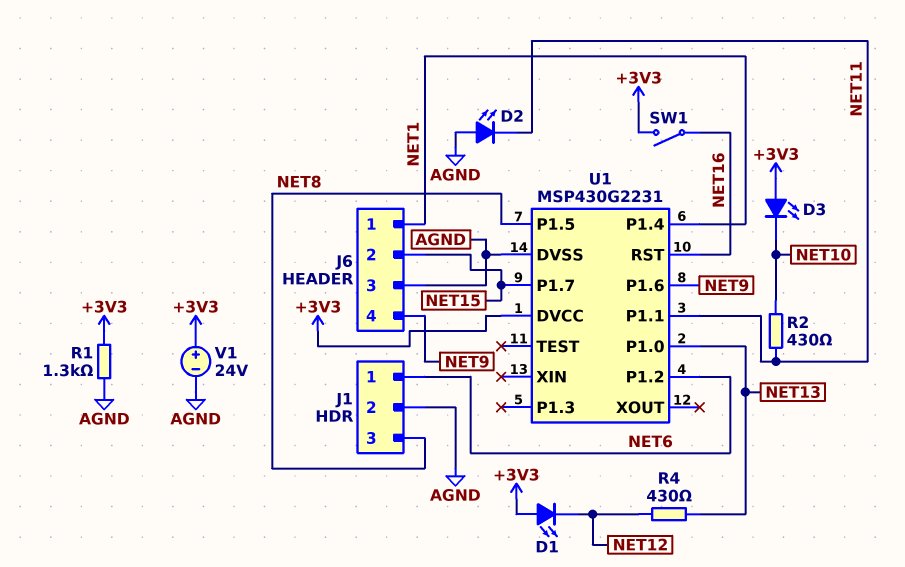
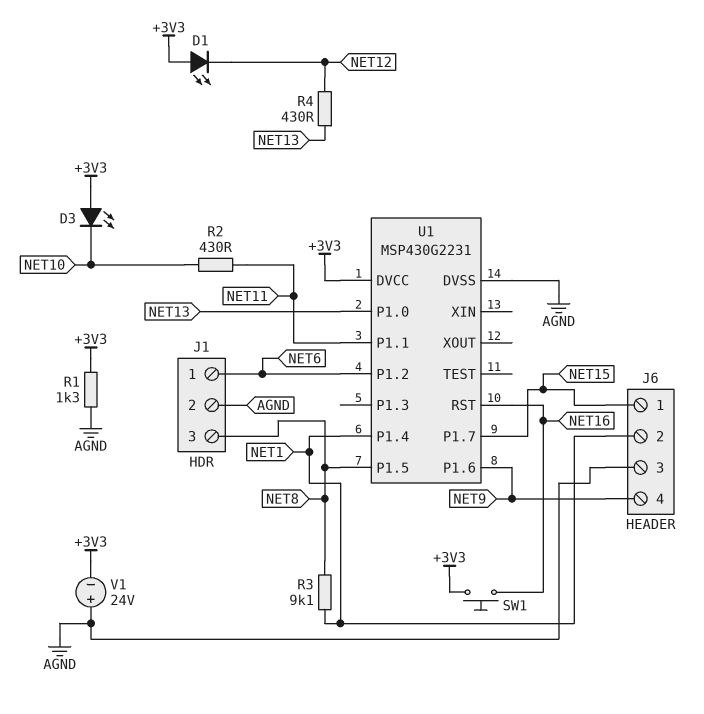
D2: LED (A AGND, K NET11) -> none
J6 pin 1: NET1 -> NET15
J6 pin 2: NET15 -> NET1
R3: none -> 9.1k (NET1, NET8)
SW1: switch (+3V3, NET16) -> button (+3V3, NET16)
V1: 24V (plus +3V3, minus AGND) -> 24V (plus AGND, minus +3V3)

